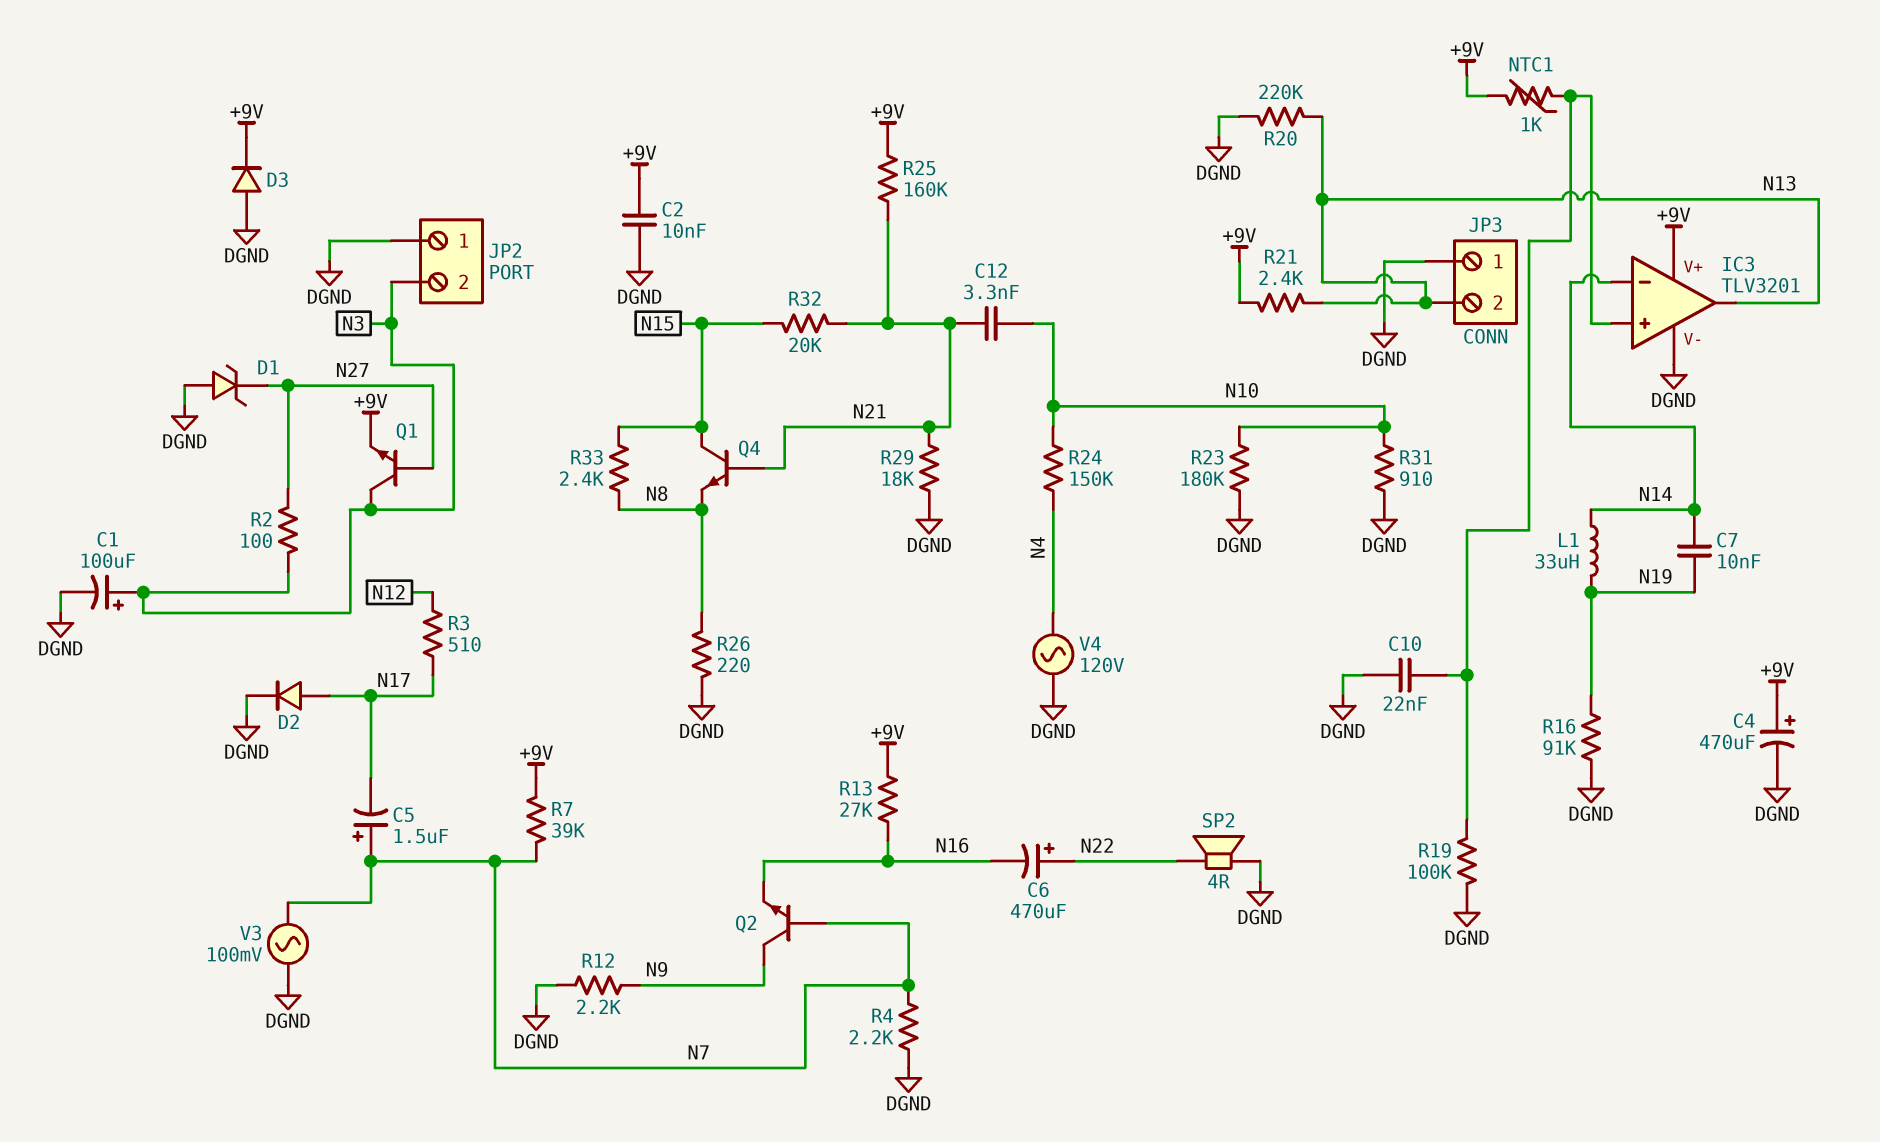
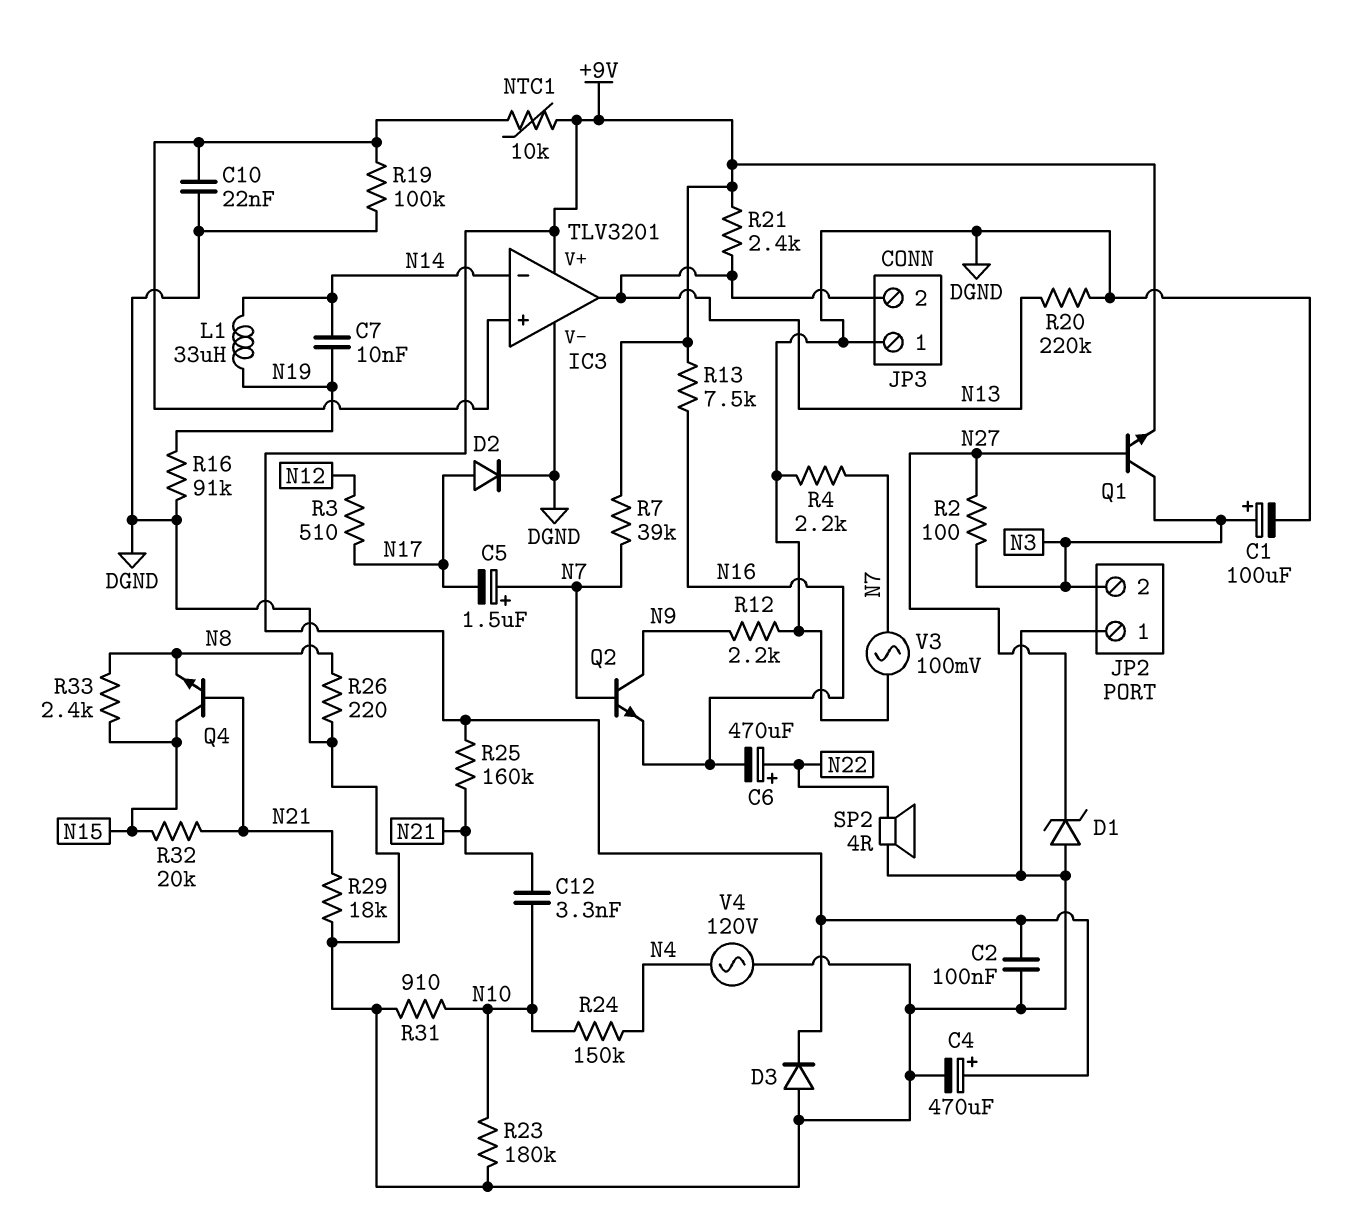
C2: 10nF (+9V, DGND) -> 100nF (+9V, DGND)
NTC1: 1k (+9V, IC3/in+) -> 10k (+9V, IC3/in+)
R13: 27k (+9V, N16) -> 7.5k (+9V, N16)

